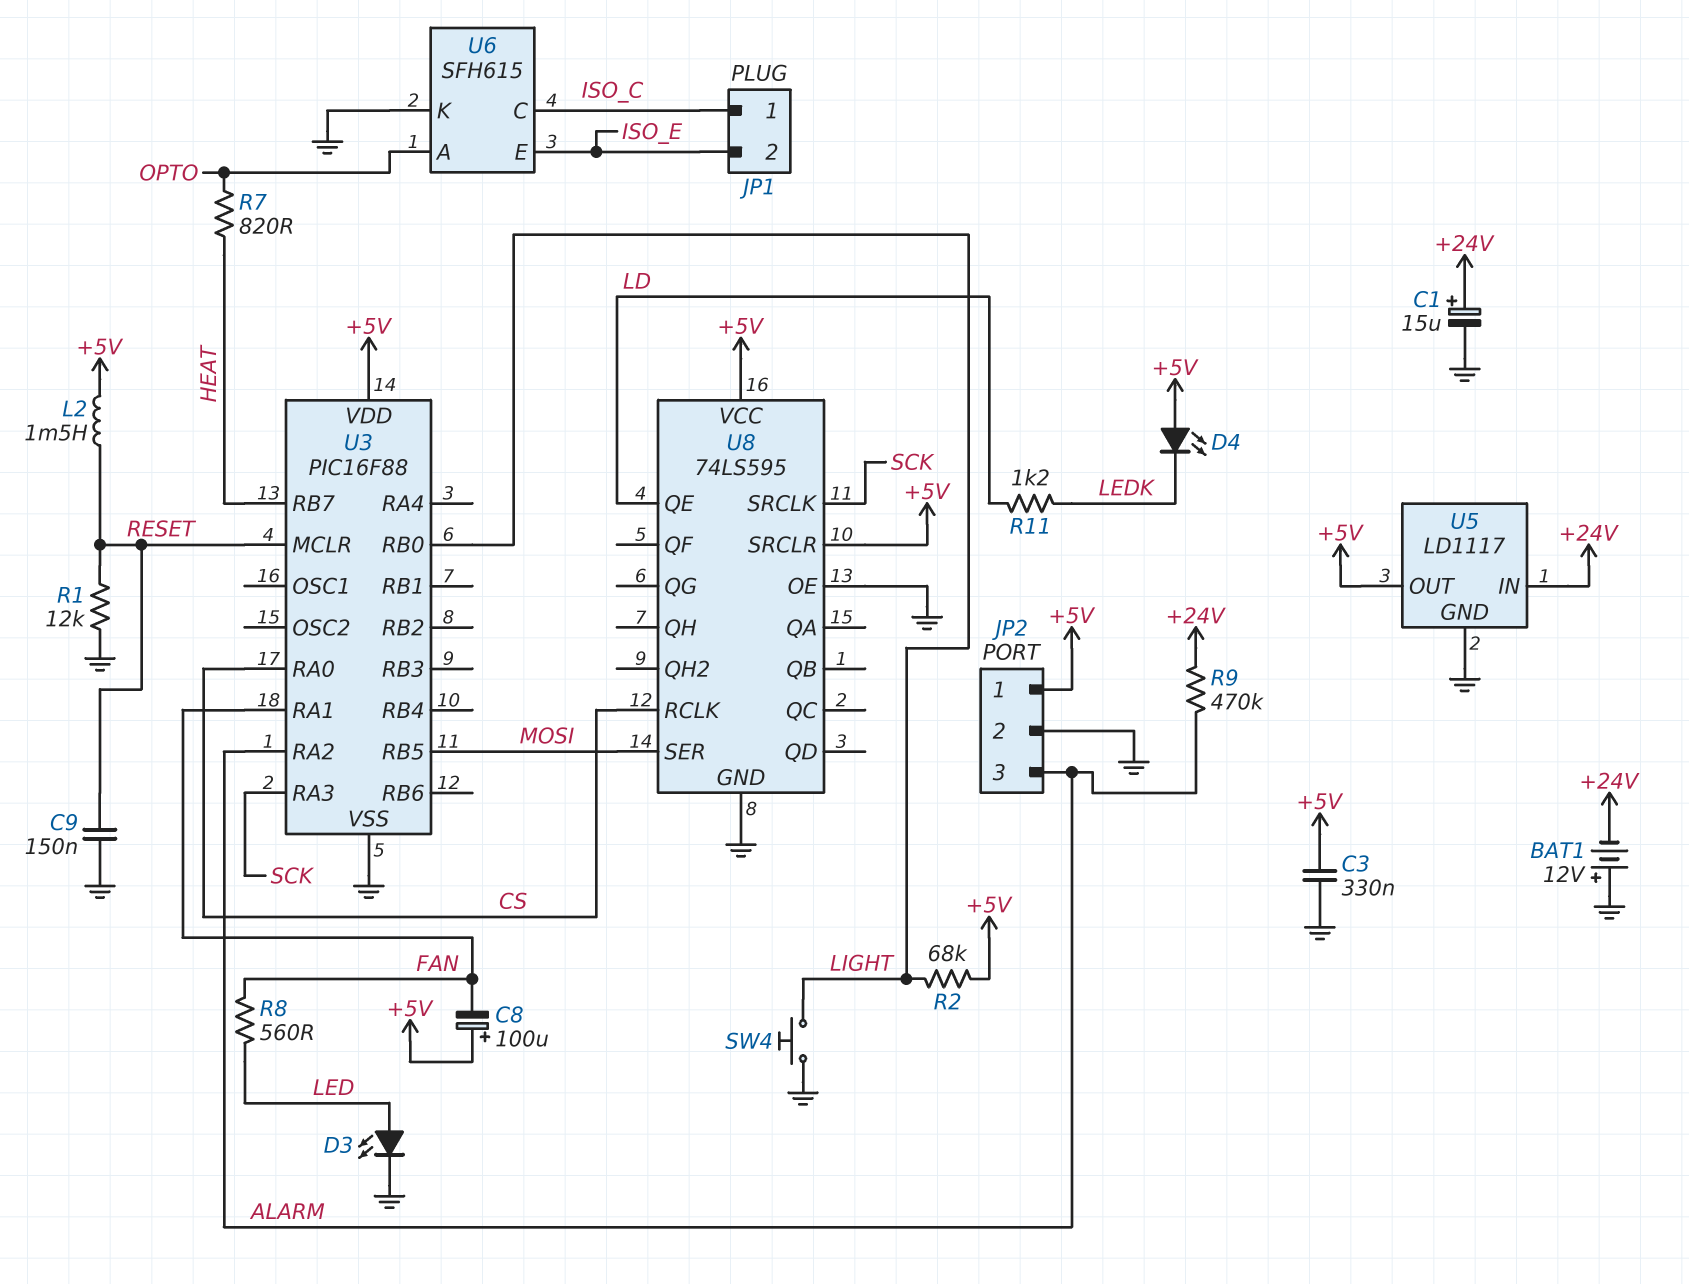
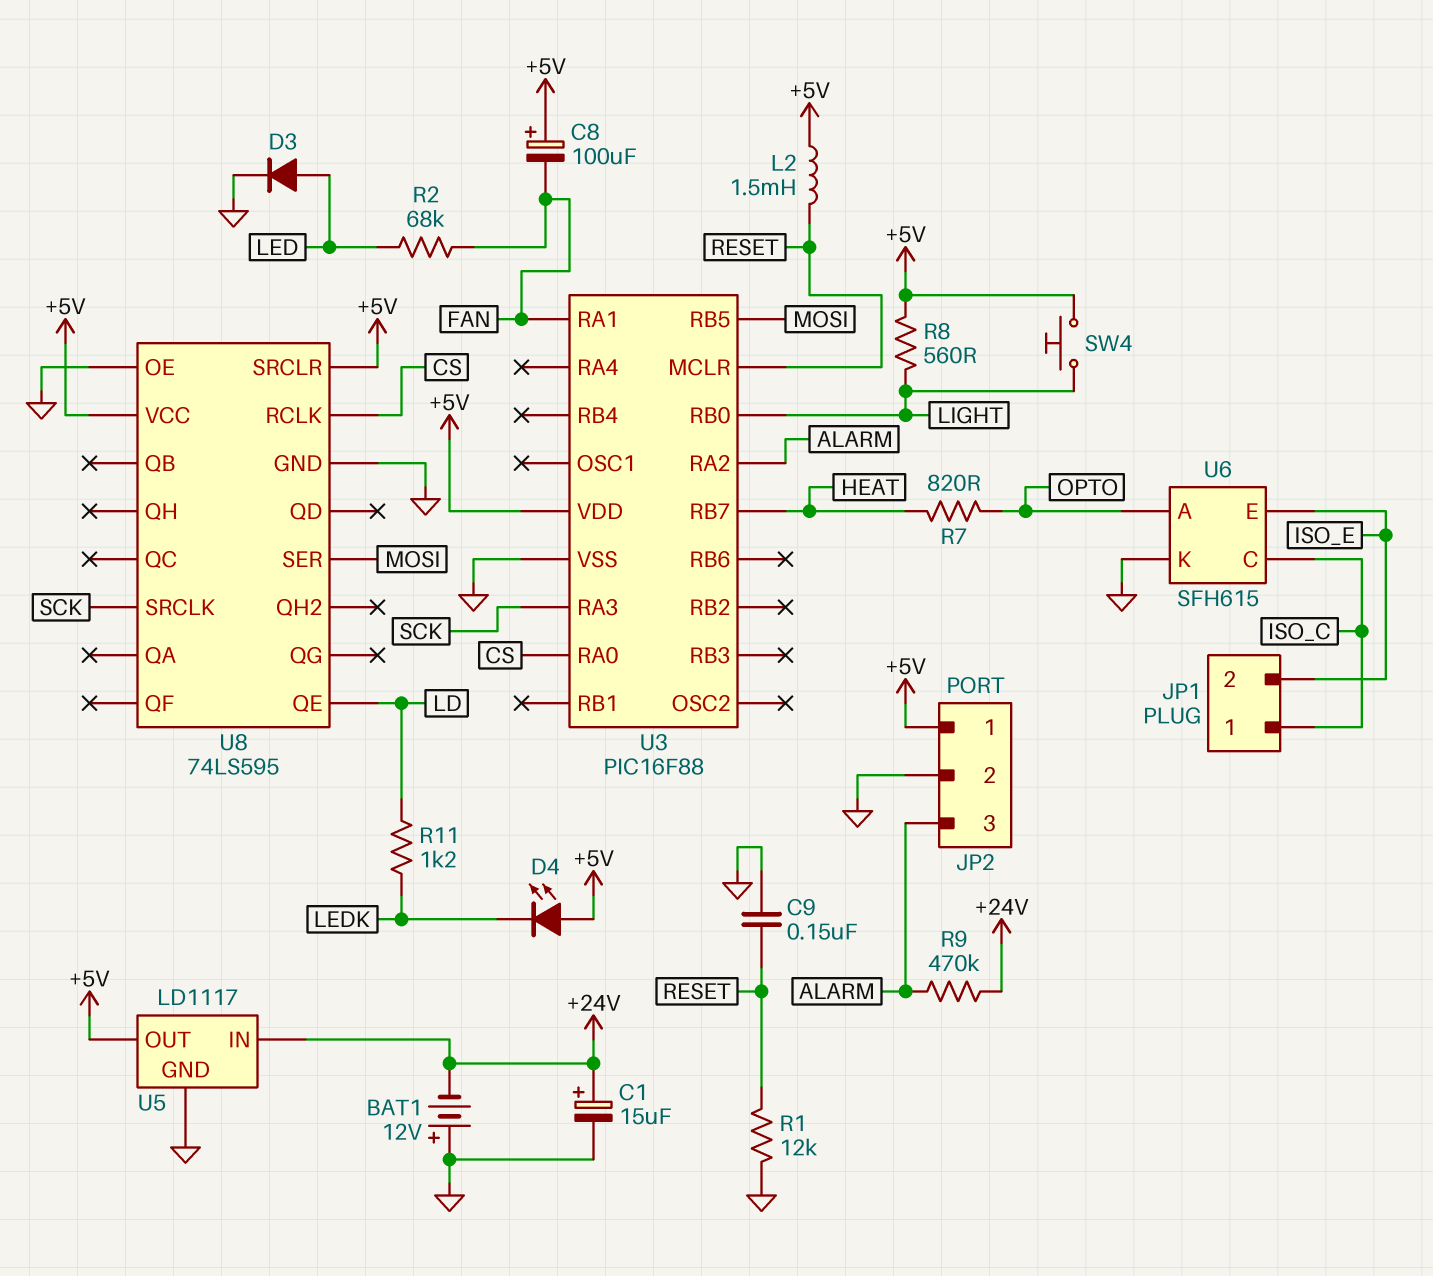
C3: 330nF (+5V, GND) -> none
D3: LED (A LED, K GND) -> diode (A LED, K GND)
R2: 68k (+5V, LIGHT) -> 68k (FAN, LED)
R8: 560 (FAN, LED) -> 560 (+5V, LIGHT)
SW4: button (GND, LIGHT) -> button (+5V, LIGHT)

